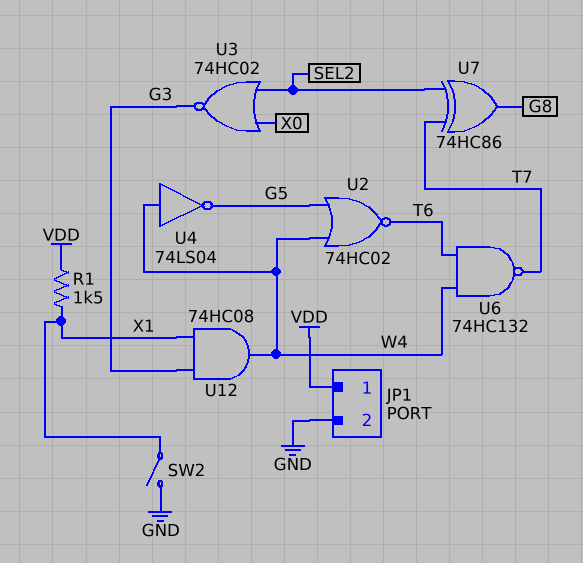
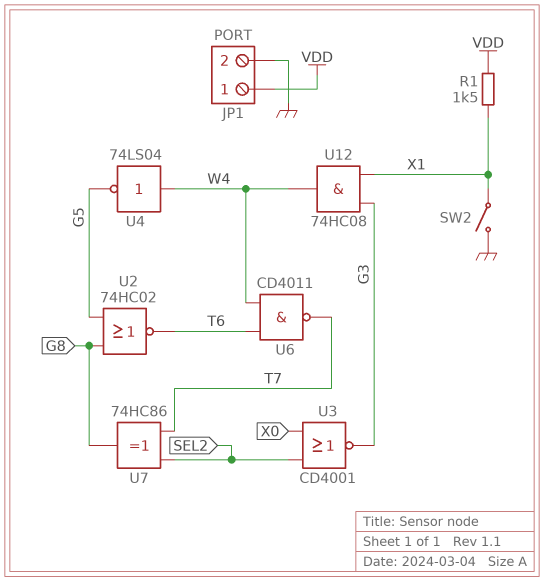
U2: NOR 74HC02 (in G5, in W4, out T6) -> NOR 74HC02 (in G5, in G8, out T6)
U3: NOR 74HC02 (in SEL2, in X0, out G3) -> NOR CD4001 (in SEL2, in X0, out G3)
U6: NAND 74HC132 (in T6, in W4, out T7) -> NAND CD4011 (in T6, in W4, out T7)

